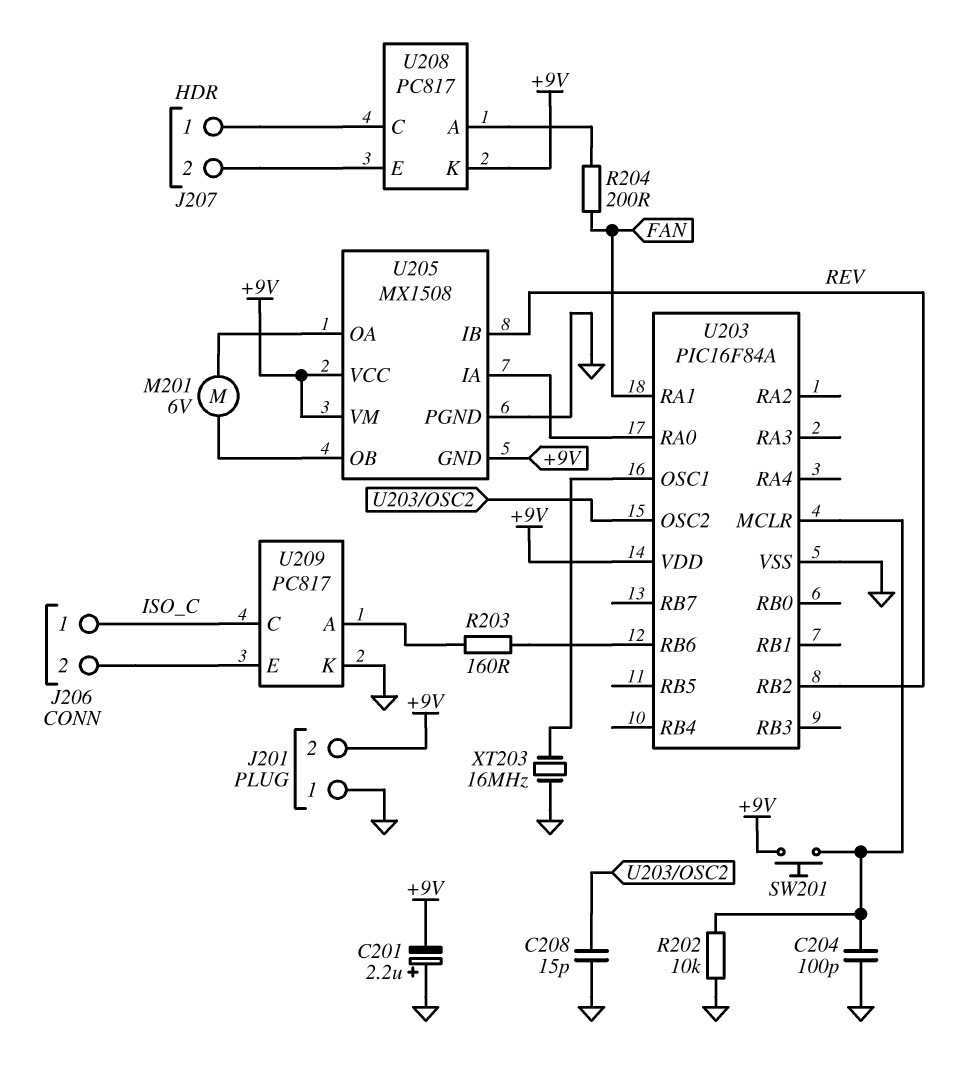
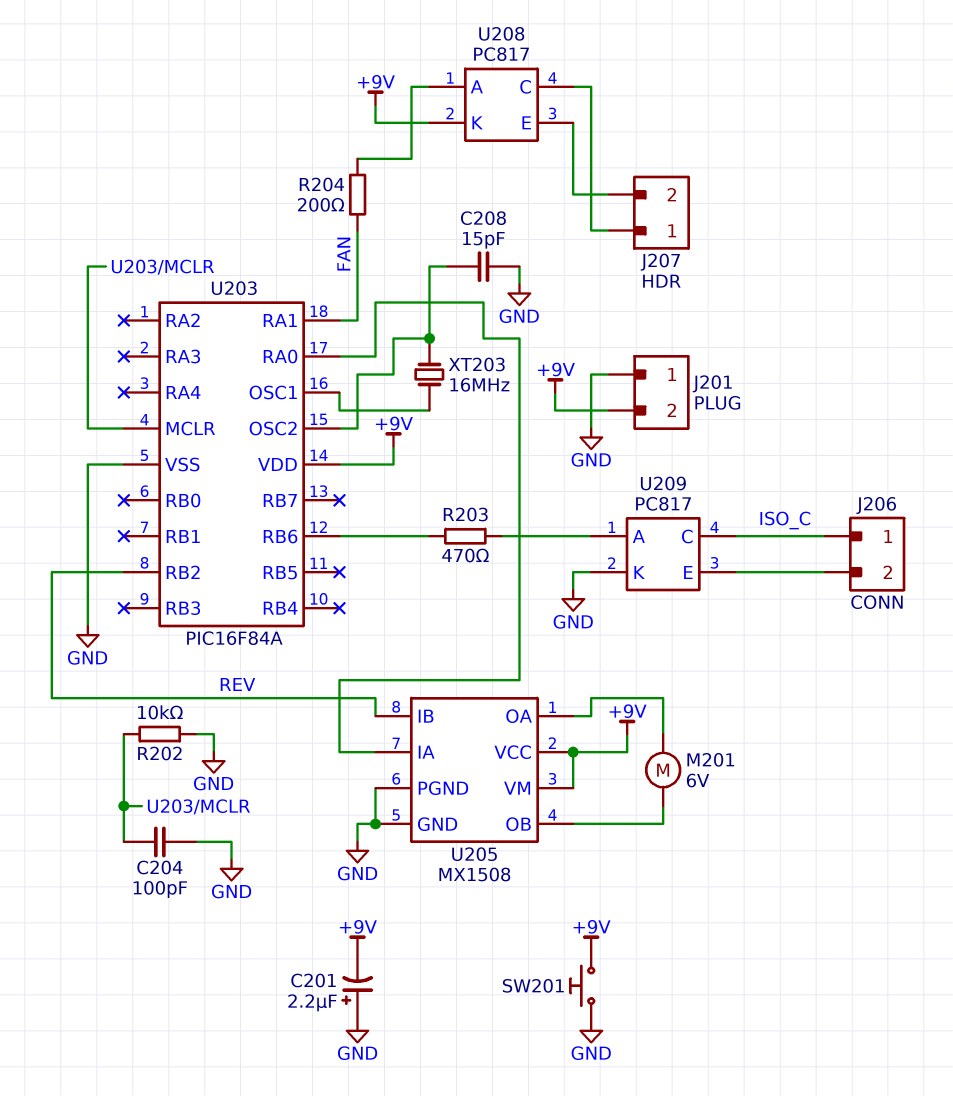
R203: 160 (U203/RB6, U209/A) -> 470 (U203/RB6, U209/A)
SW201: button (+9V, U203/MCLR) -> button (+9V, GND)
U205 pin GND: +9V -> GND
XT203: 16MHz (GND, U203/OSC1) -> 16MHz (U203/OSC1, U203/OSC2)

